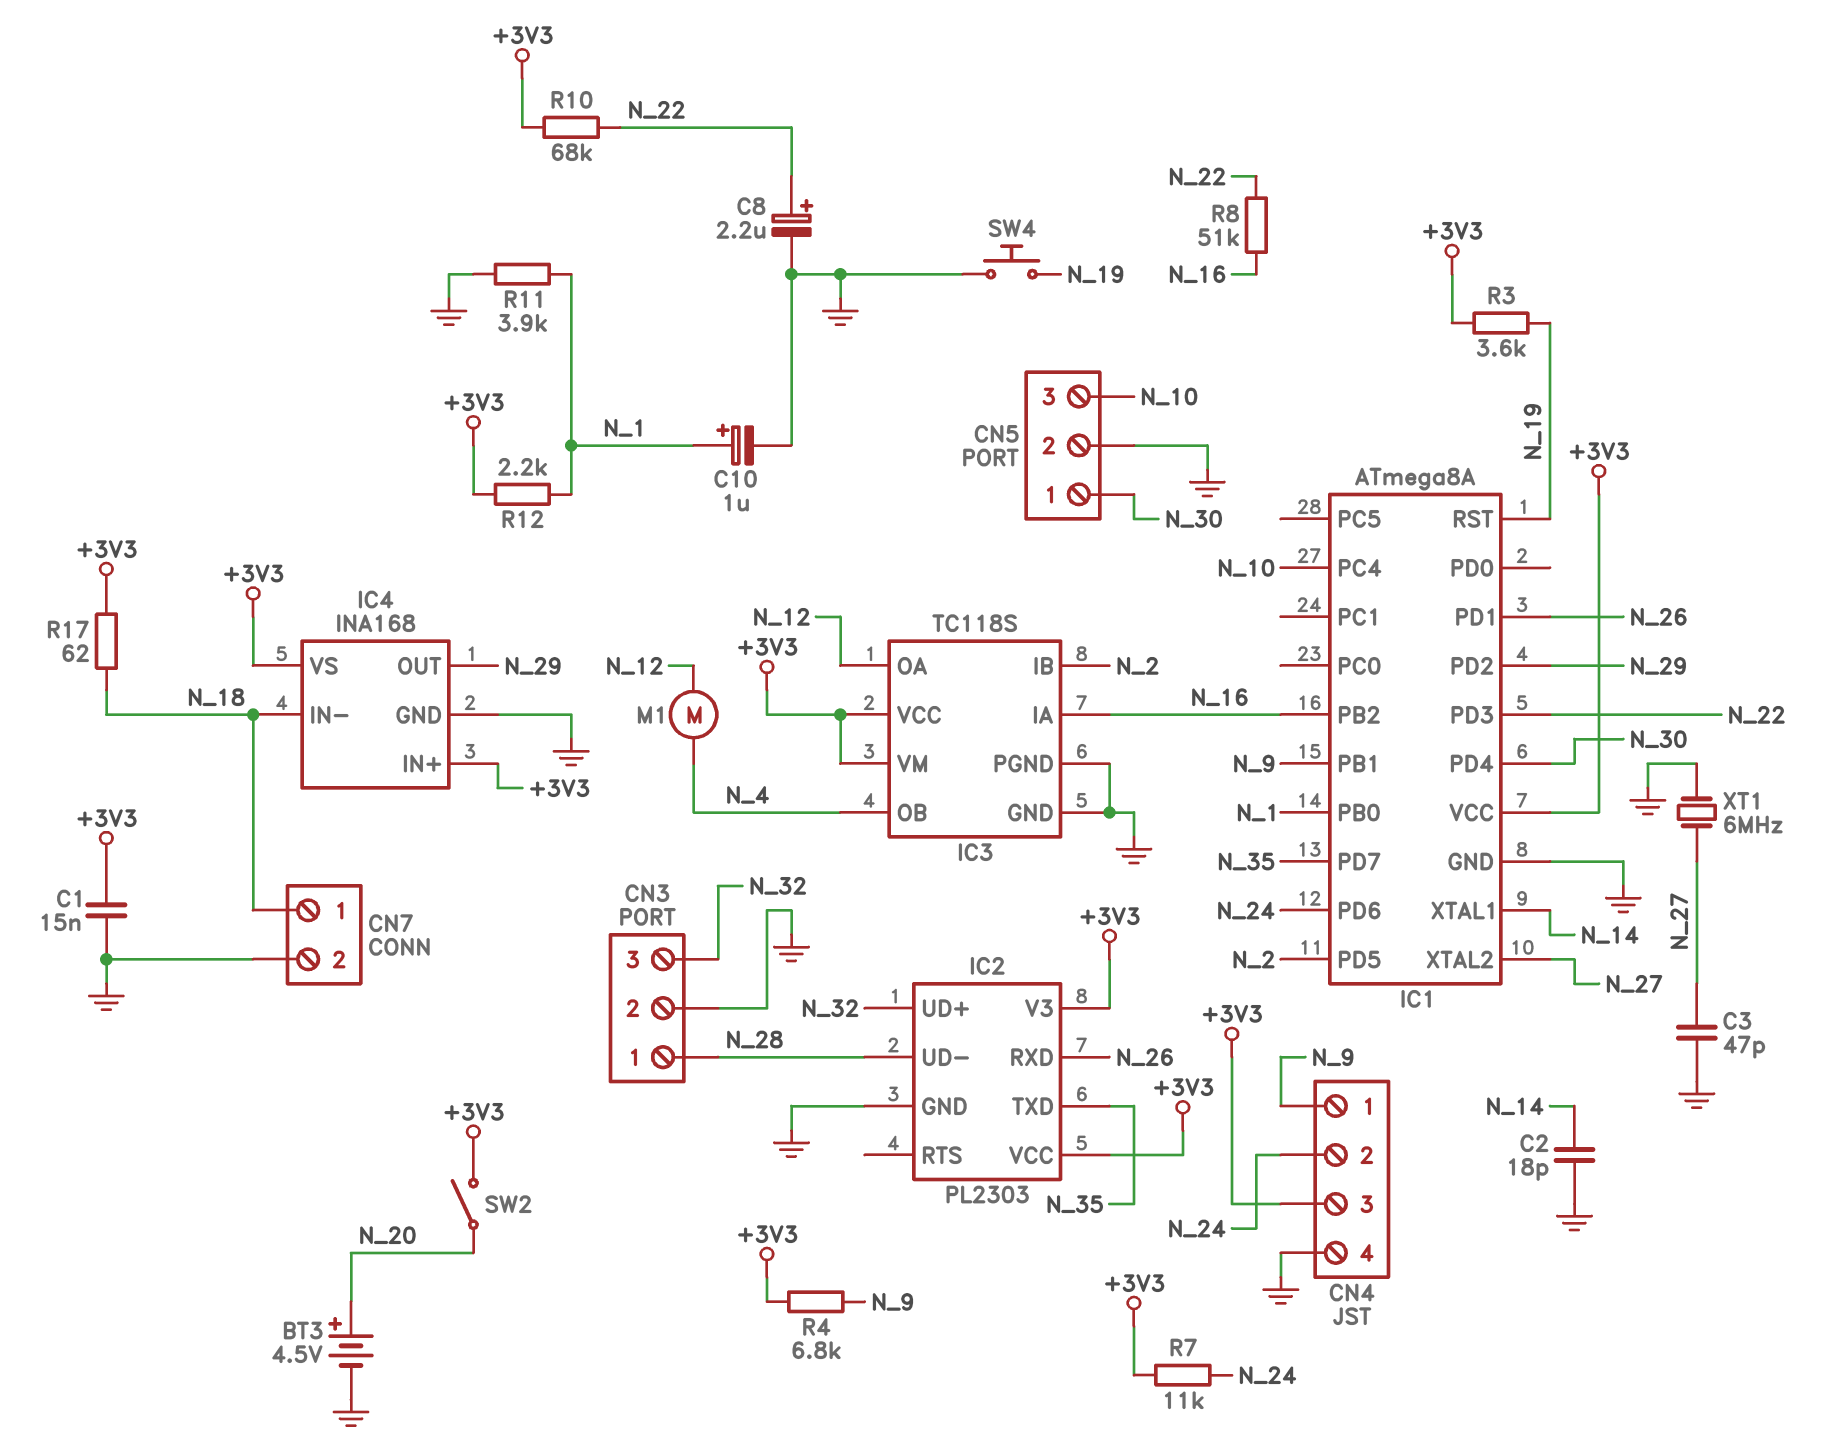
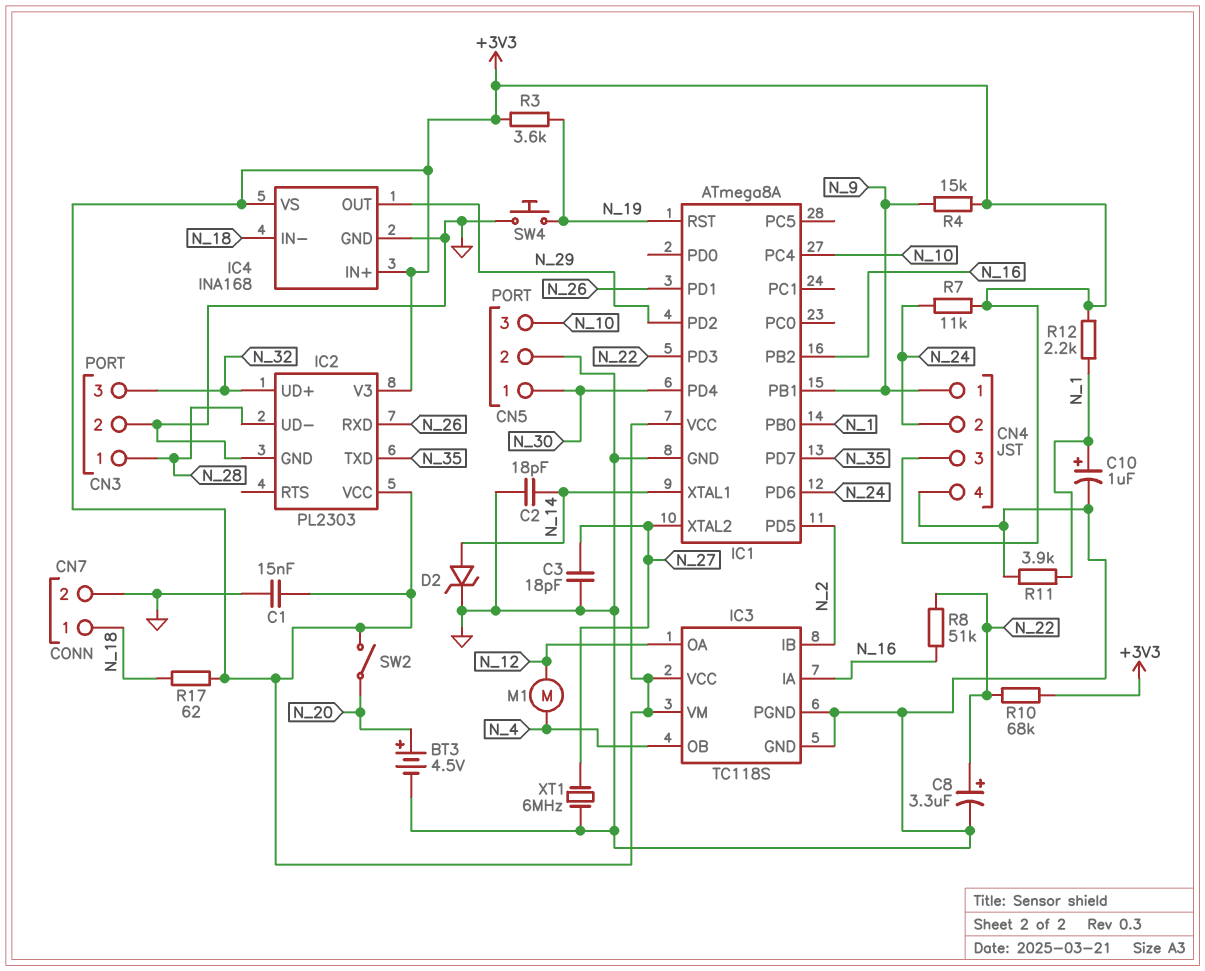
C3: 47pF (GND, N_27) -> 18pF (GND, N_27)
C8: 2.2uF (plus N_22, minus GND) -> 3.3uF (plus N_22, minus GND)
D2: none -> zener (A N_14, K GND)
R4: 6.8k (+3V3, N_9) -> 15k (+3V3, N_9)

